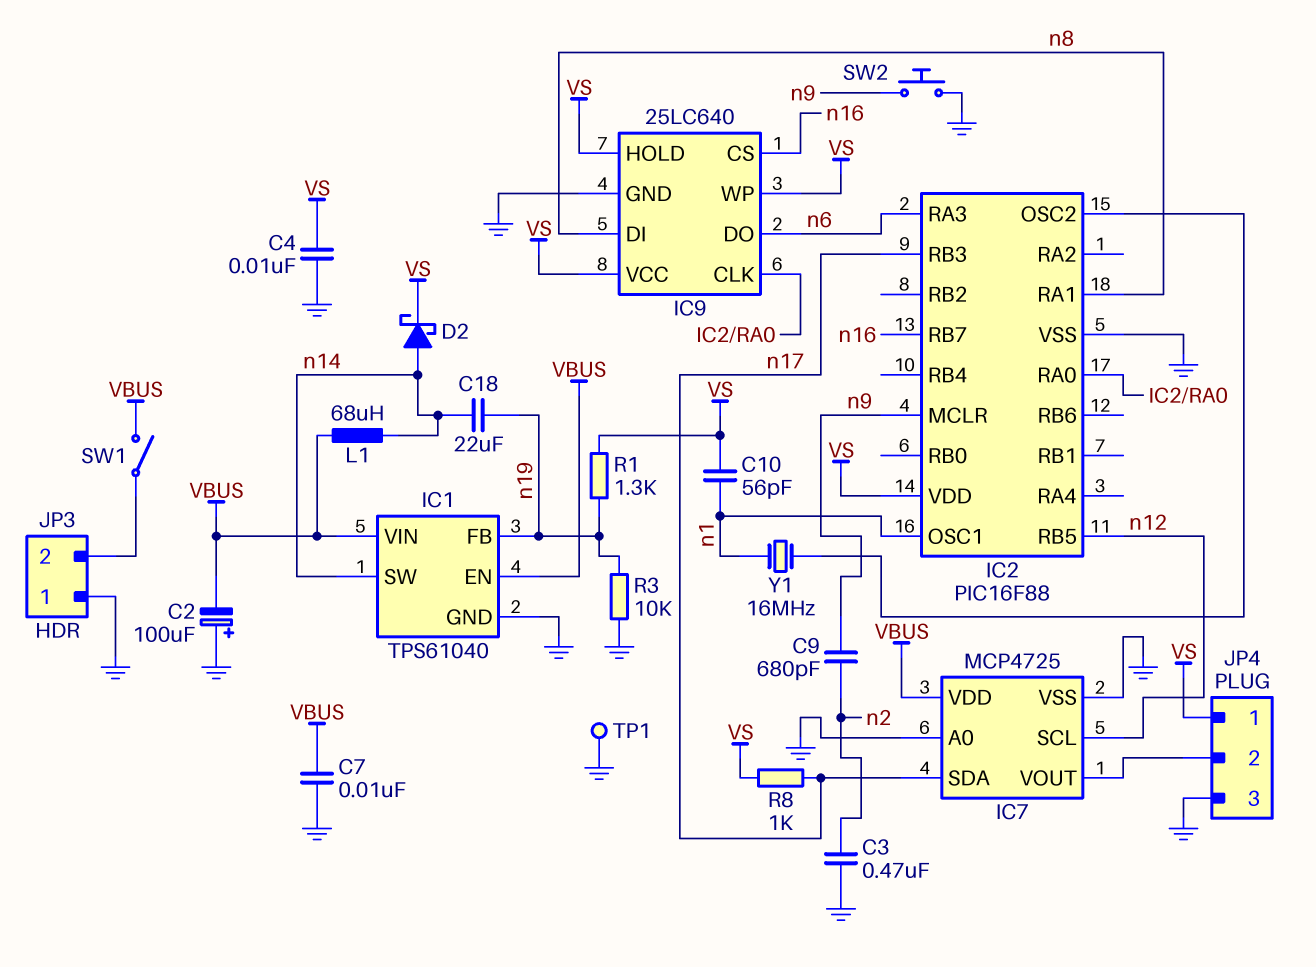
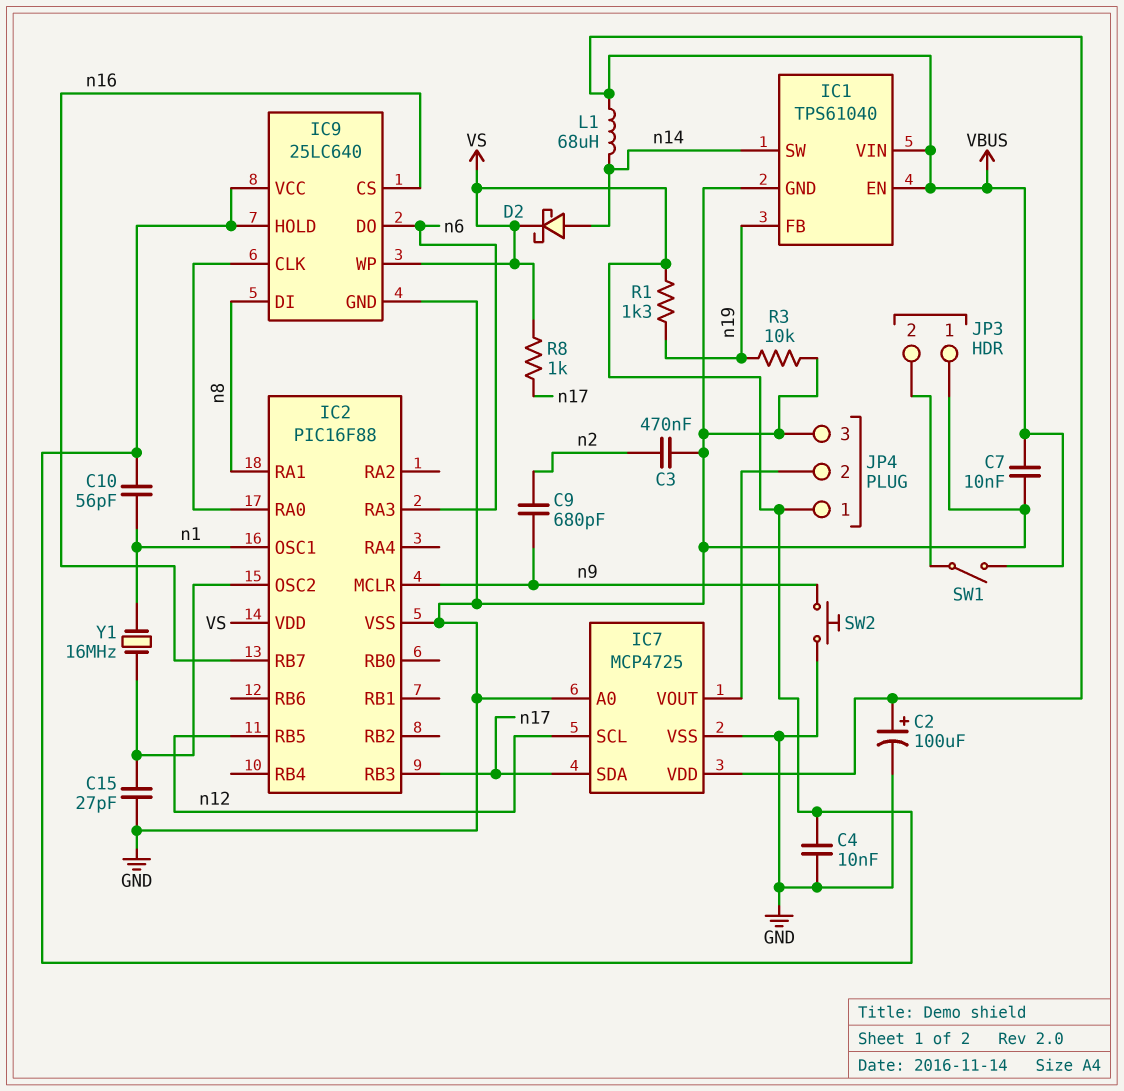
C2: 100uF (plus GND, minus VBUS) -> 100uF (plus VBUS, minus GND)
C15: none -> 27pF (GND, IC2/OSC2)
C18: 22uF (n14, n19) -> none
TP1: test point (GND) -> none

